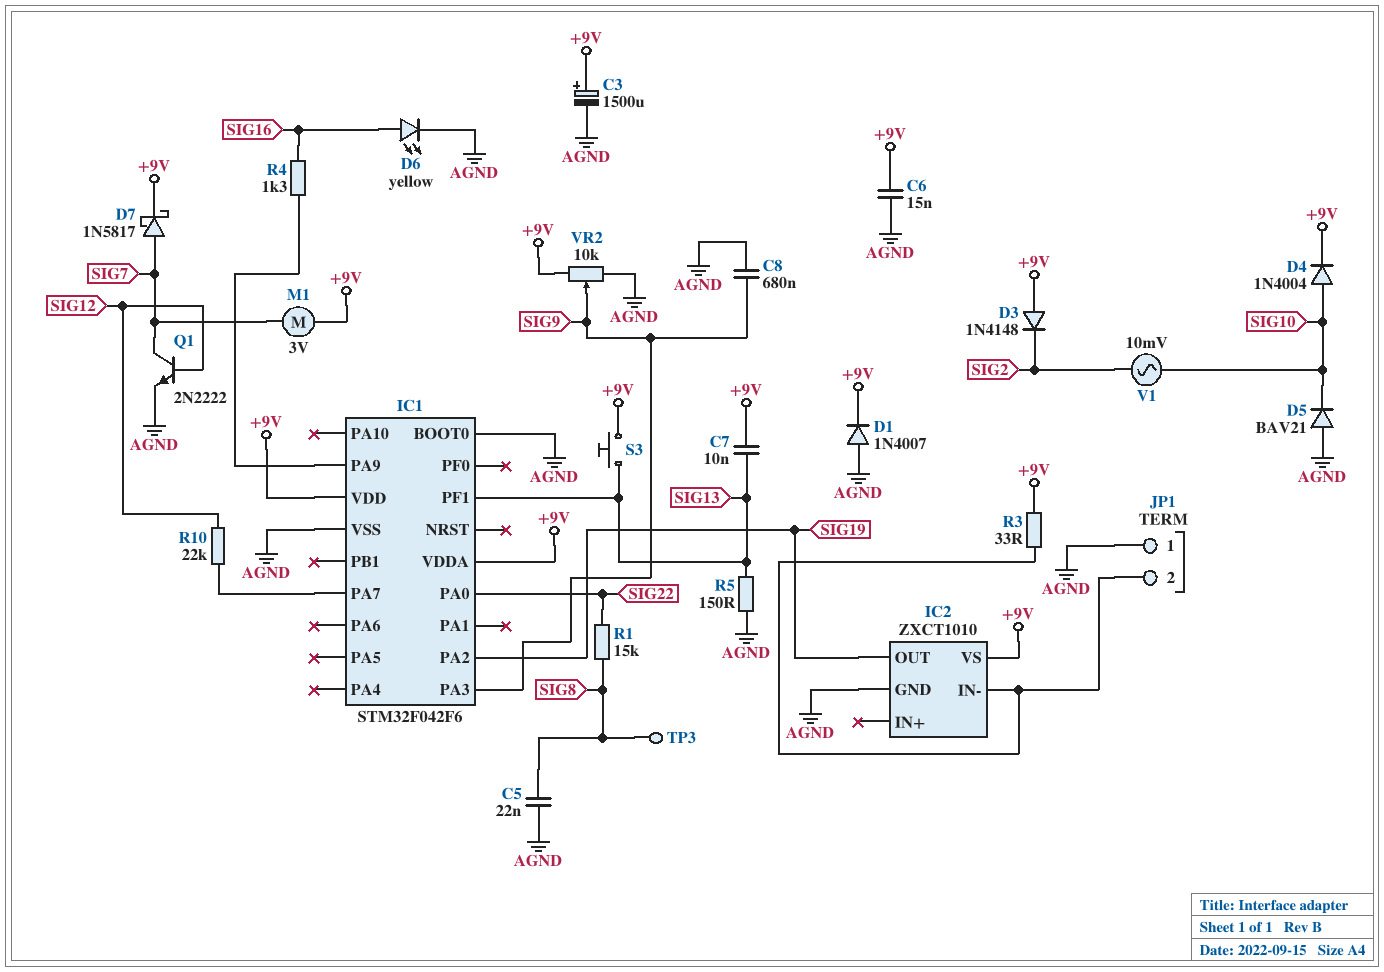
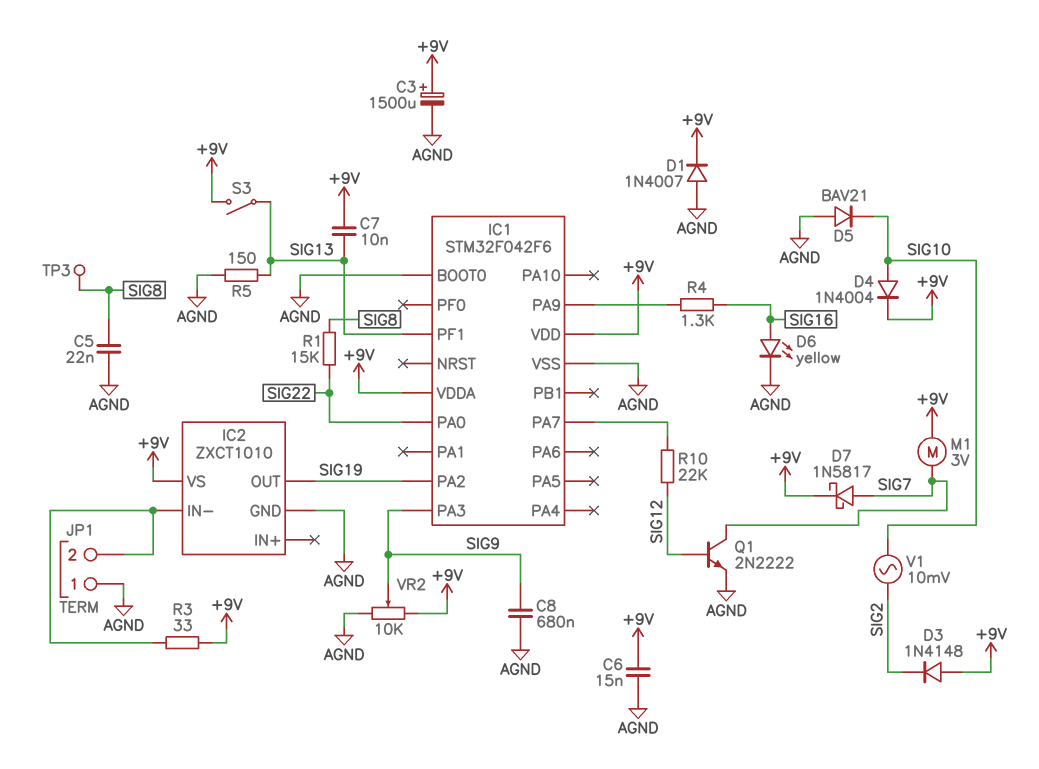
S3: button (+9V, SIG13) -> switch (+9V, SIG13)

